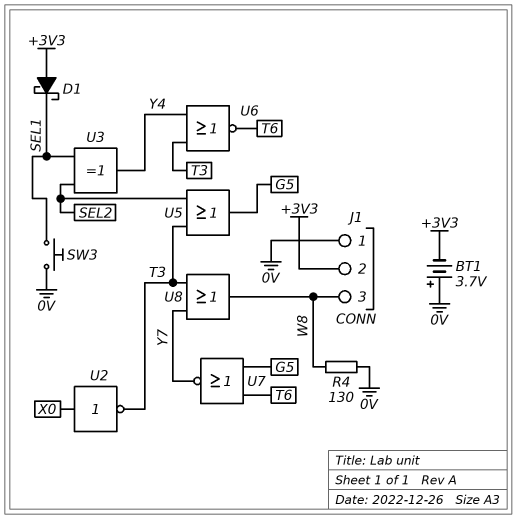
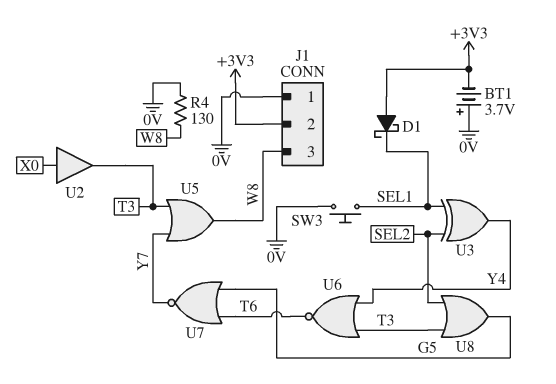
U2: NOT (in X0, out T3) -> buffer (in X0, out T3)
U5: OR (in SEL2, in T3, out G5) -> OR (in T3, in Y7, out W8)
U8: OR (in T3, in Y7, out W8) -> OR (in SEL2, in T3, out G5)

